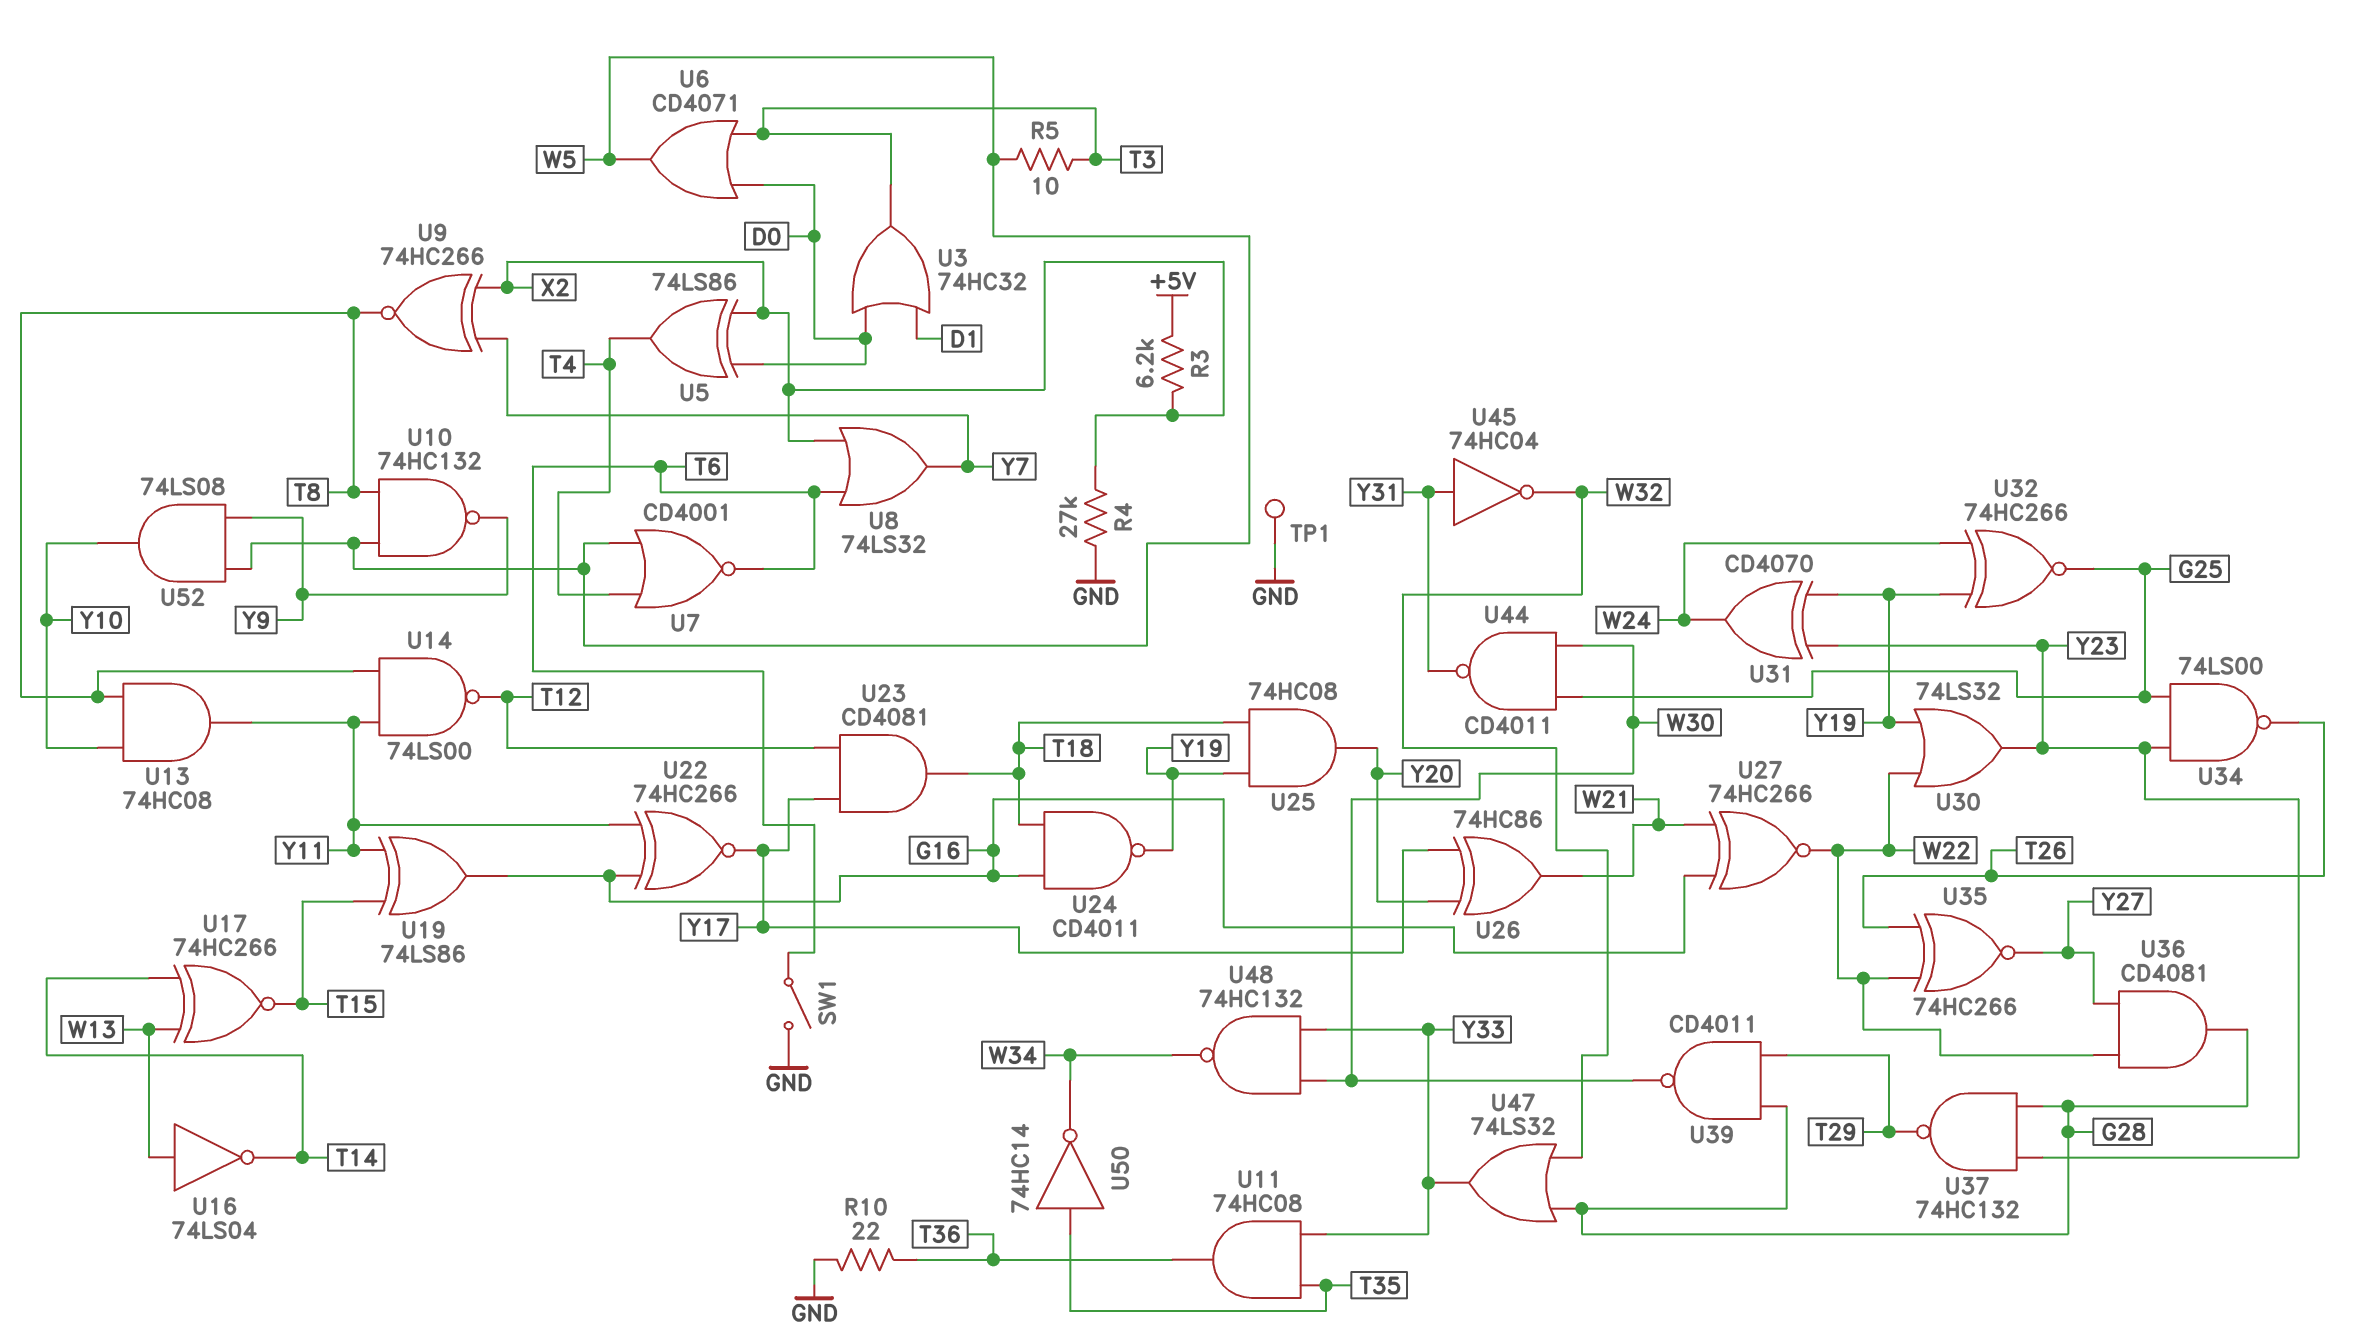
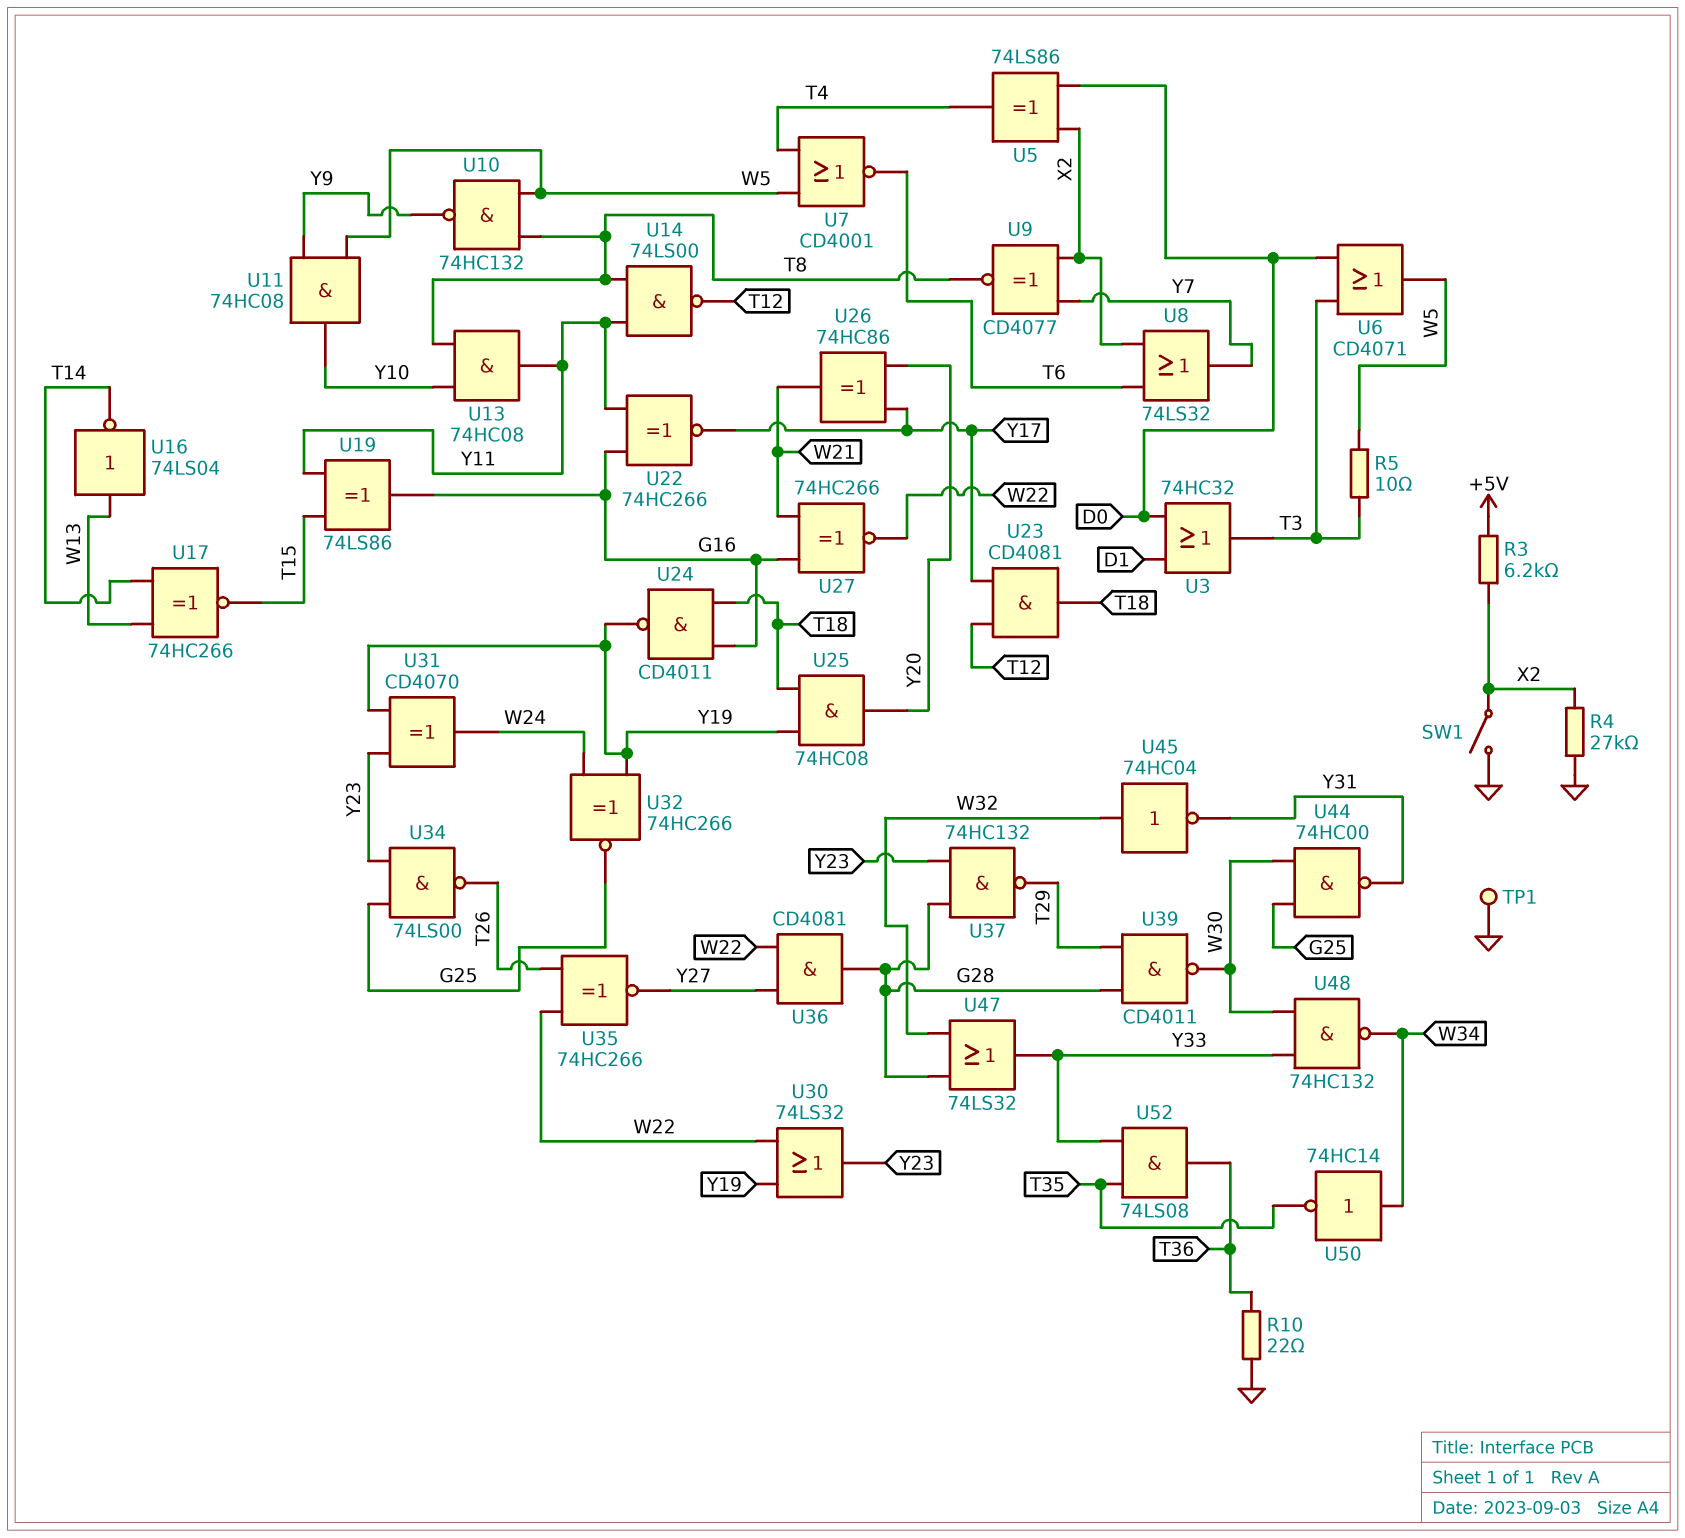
SW1: switch (GND, T6) -> switch (GND, X2)
U9: XNOR 74HC266 (in X2, in Y7, out T8) -> XNOR CD4077 (in X2, in Y7, out T8)
U11: AND 74HC08 (in T35, in Y33, out T36) -> AND 74HC08 (in W5, in Y9, out Y10)
U44: NAND CD4011 (in G25, in W30, out Y31) -> NAND 74HC00 (in G25, in W30, out Y31)
U45: NOT 74HC04 (in Y31, out W32) -> NOT 74HC04 (in W32, out Y31)
U50: NOT 74HC14 (in T35, out W34) -> NOT 74HC14 (in W34, out T35)
U52: AND 74LS08 (in W5, in Y9, out Y10) -> AND 74LS08 (in T35, in Y33, out T36)

